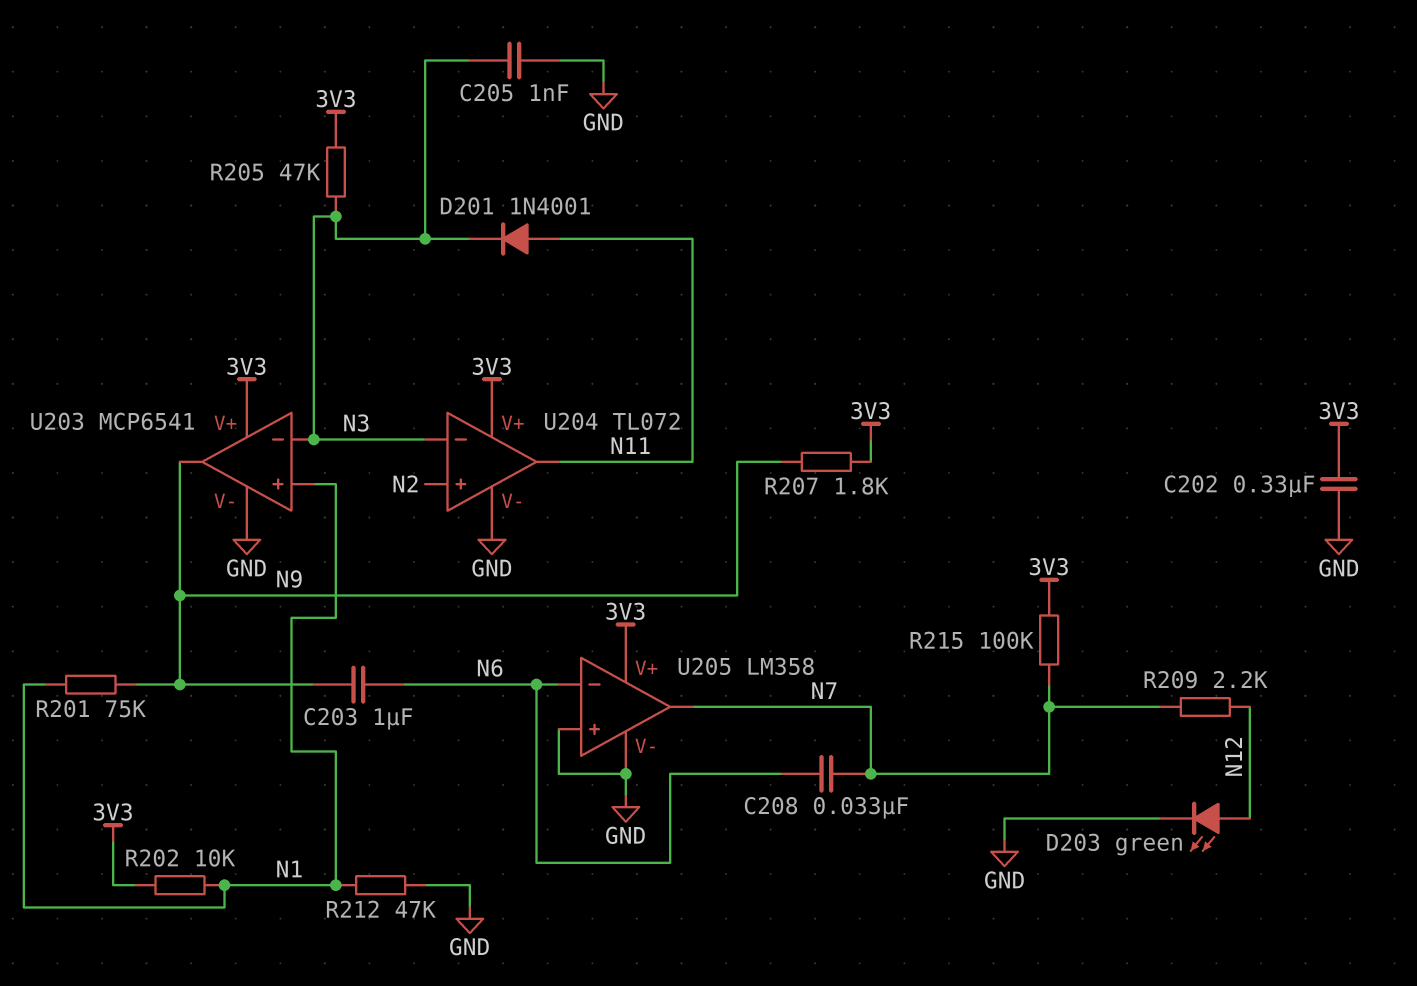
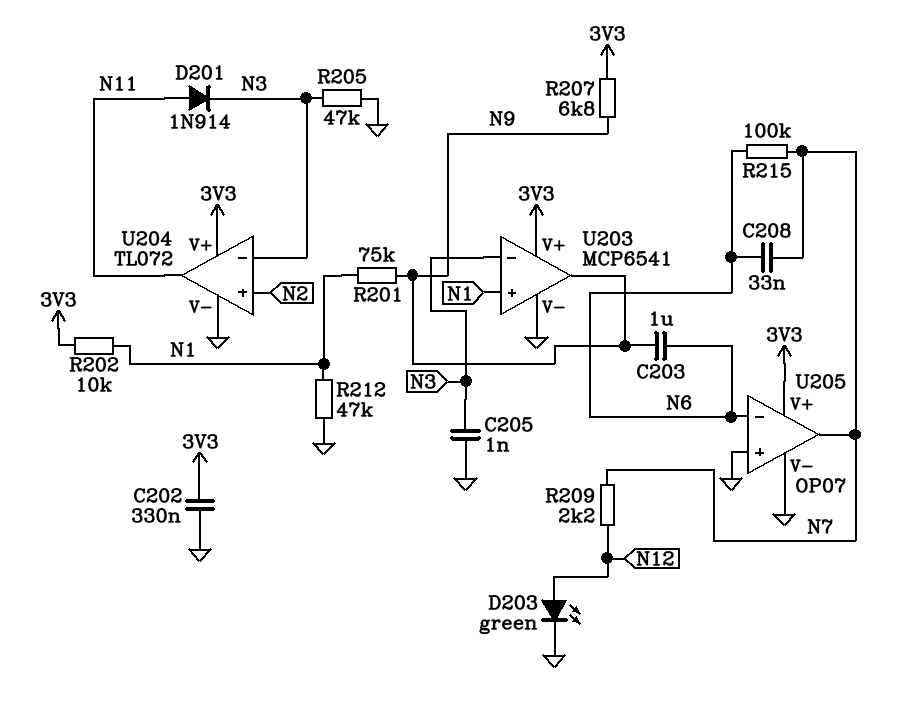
D201: diode 1N4001 (A N11, K N3) -> diode 1N914 (A N11, K N3)
R205: 47k (3V3, N3) -> 47k (GND, N3)
R207: 1.8k (3V3, N9) -> 6.8k (3V3, N9)
R215: 100k (3V3, N7) -> 100k (N6, N7)
U205: LM358 -> OP07

